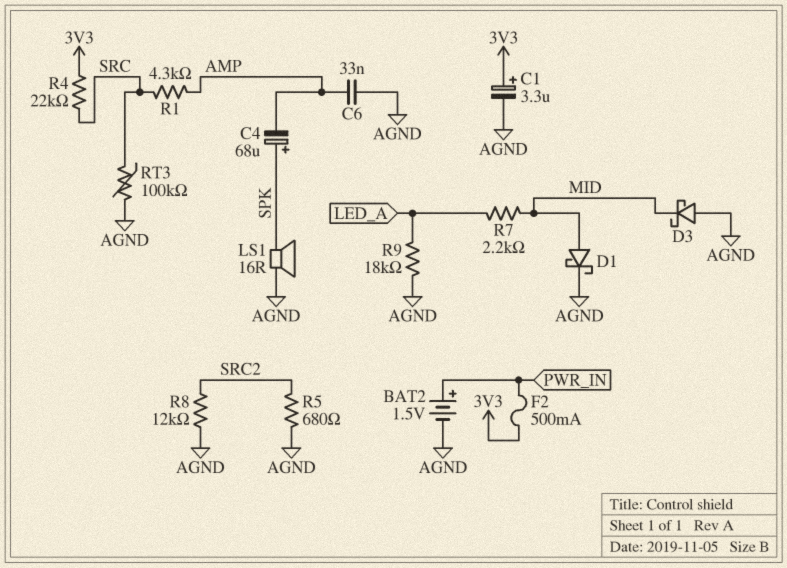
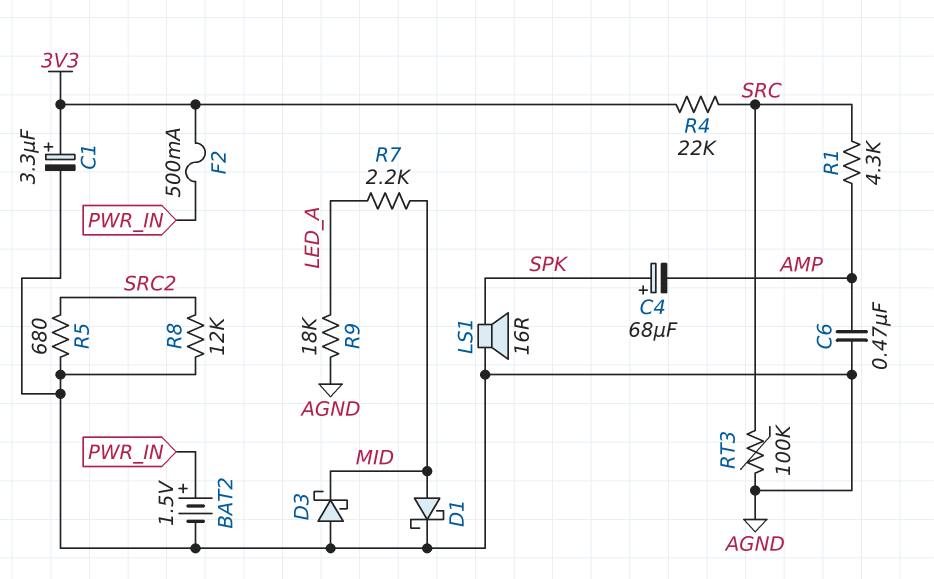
C6: 33nF (AGND, AMP) -> 470nF (AGND, AMP)

